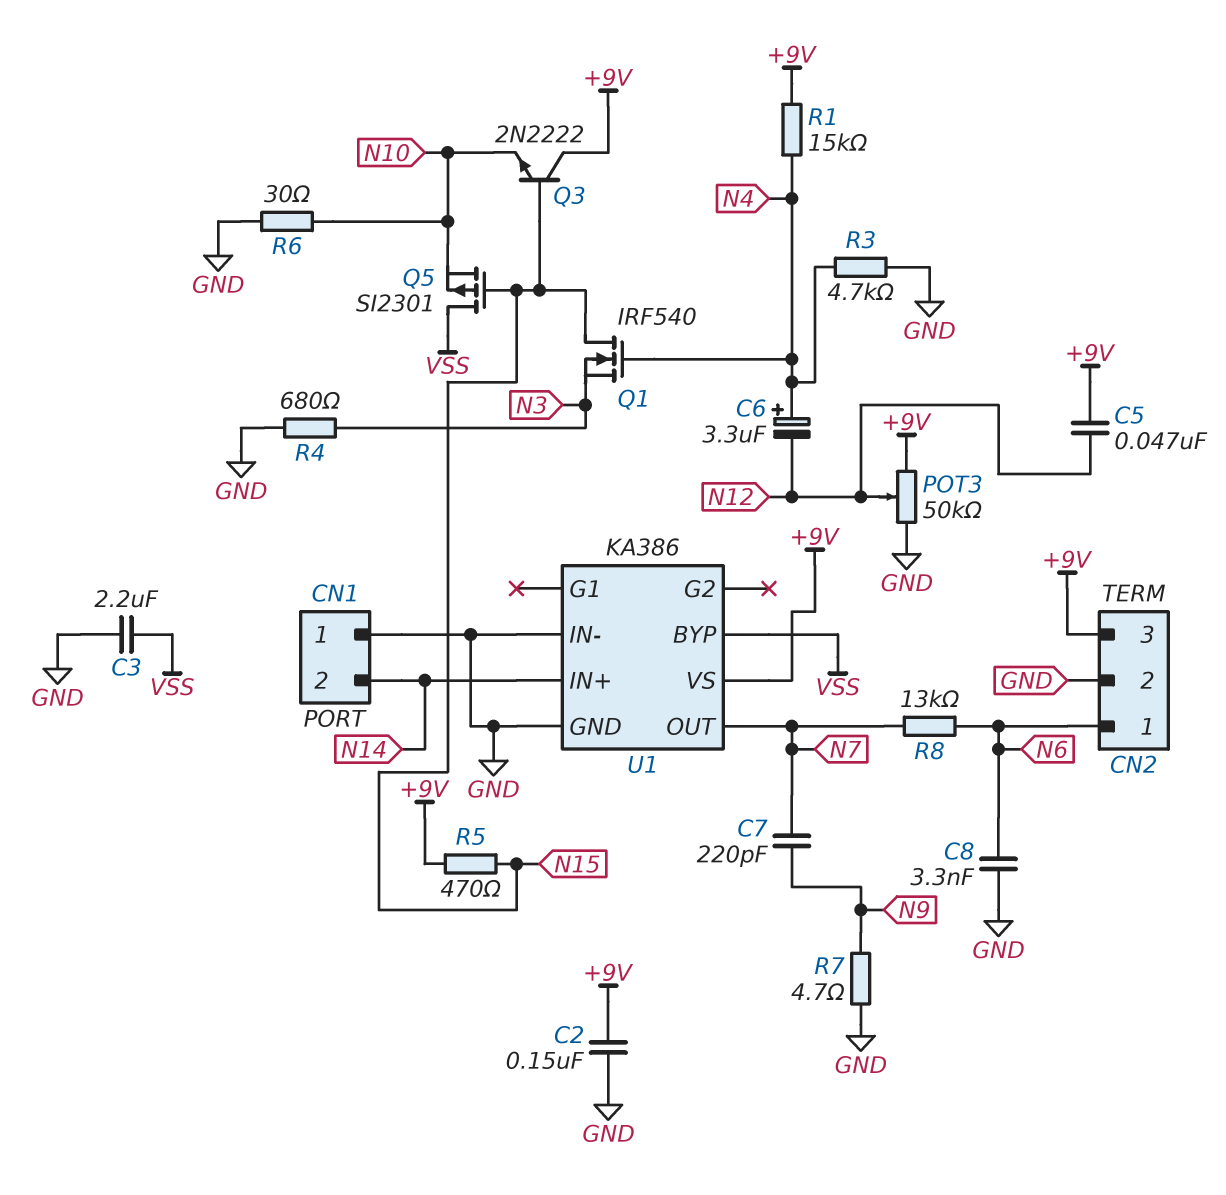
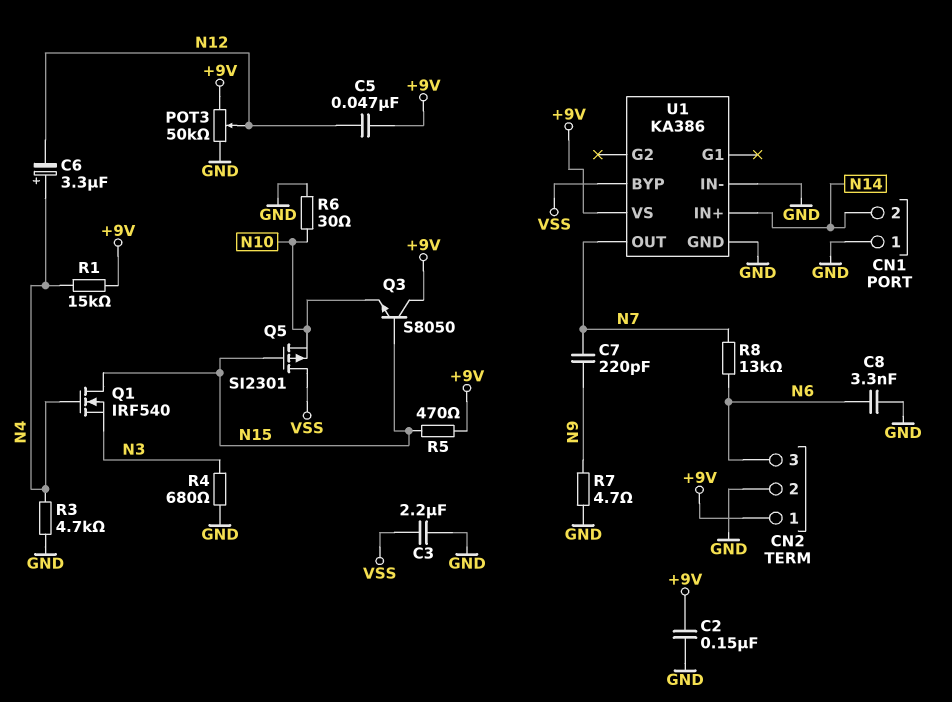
CN2 pin 1: N6 -> +9V
CN2 pin 3: +9V -> N6
Q3: NPN 2N2222 (B N15, C +9V, E N10) -> NPN S8050 (B N15, C +9V, E N10)

